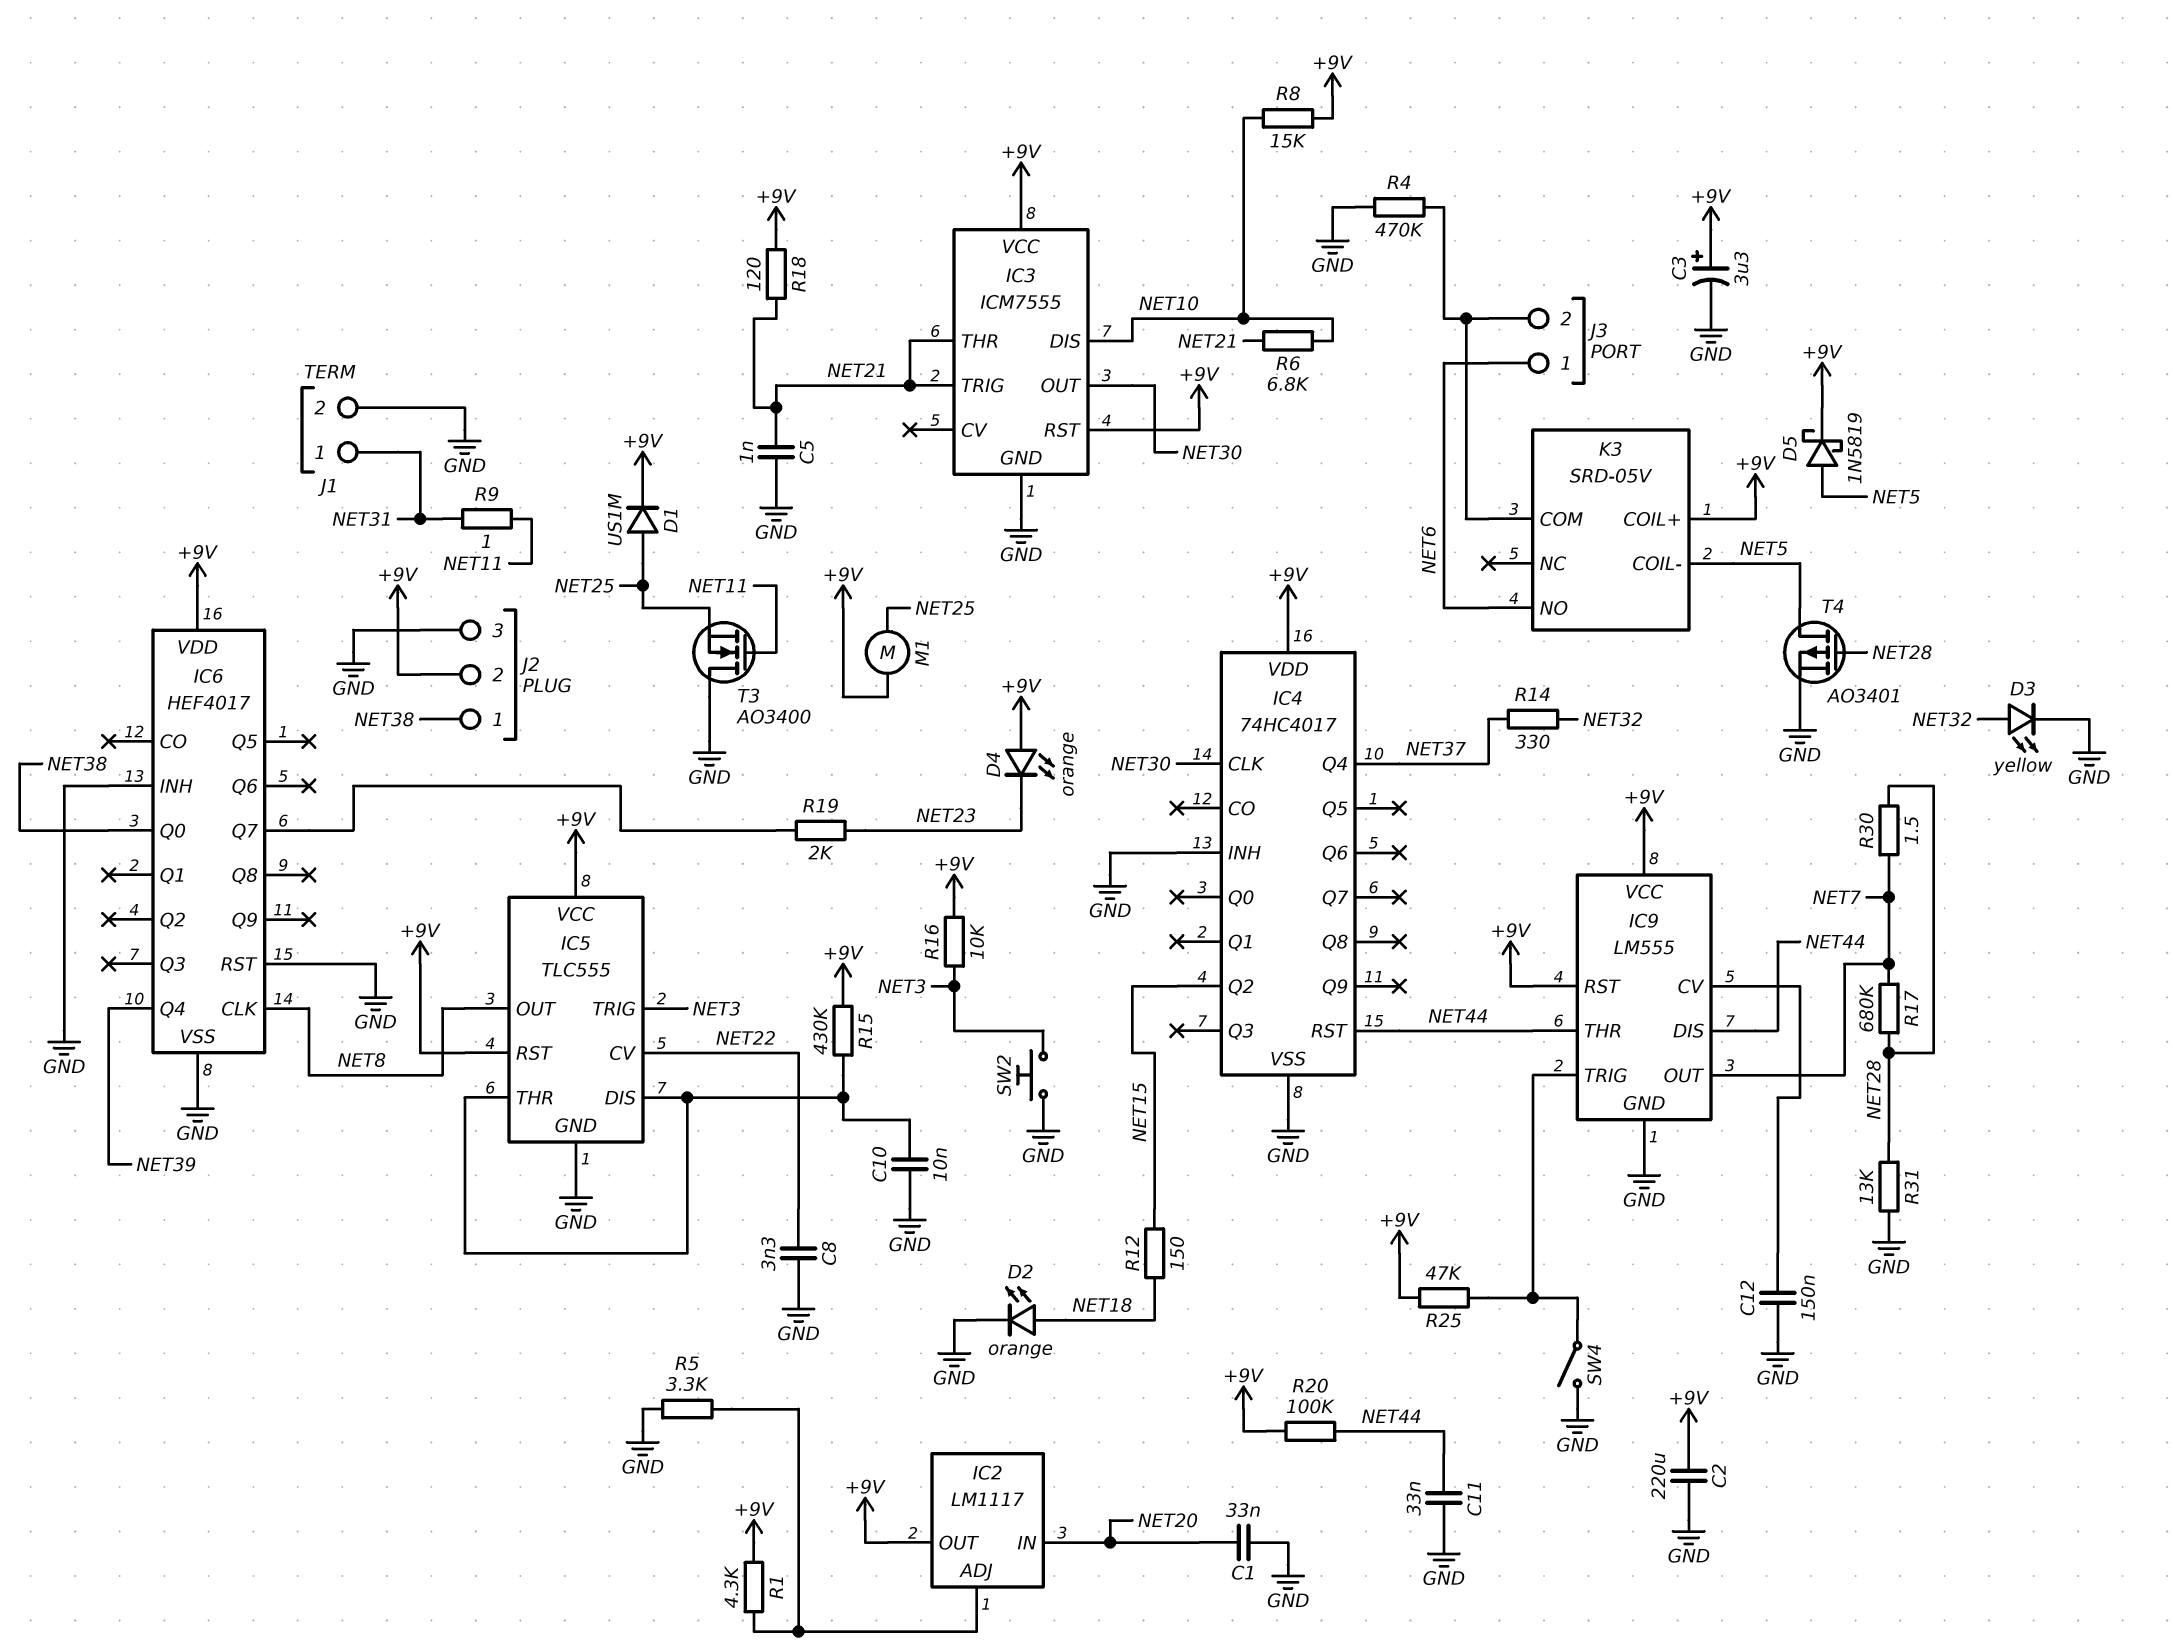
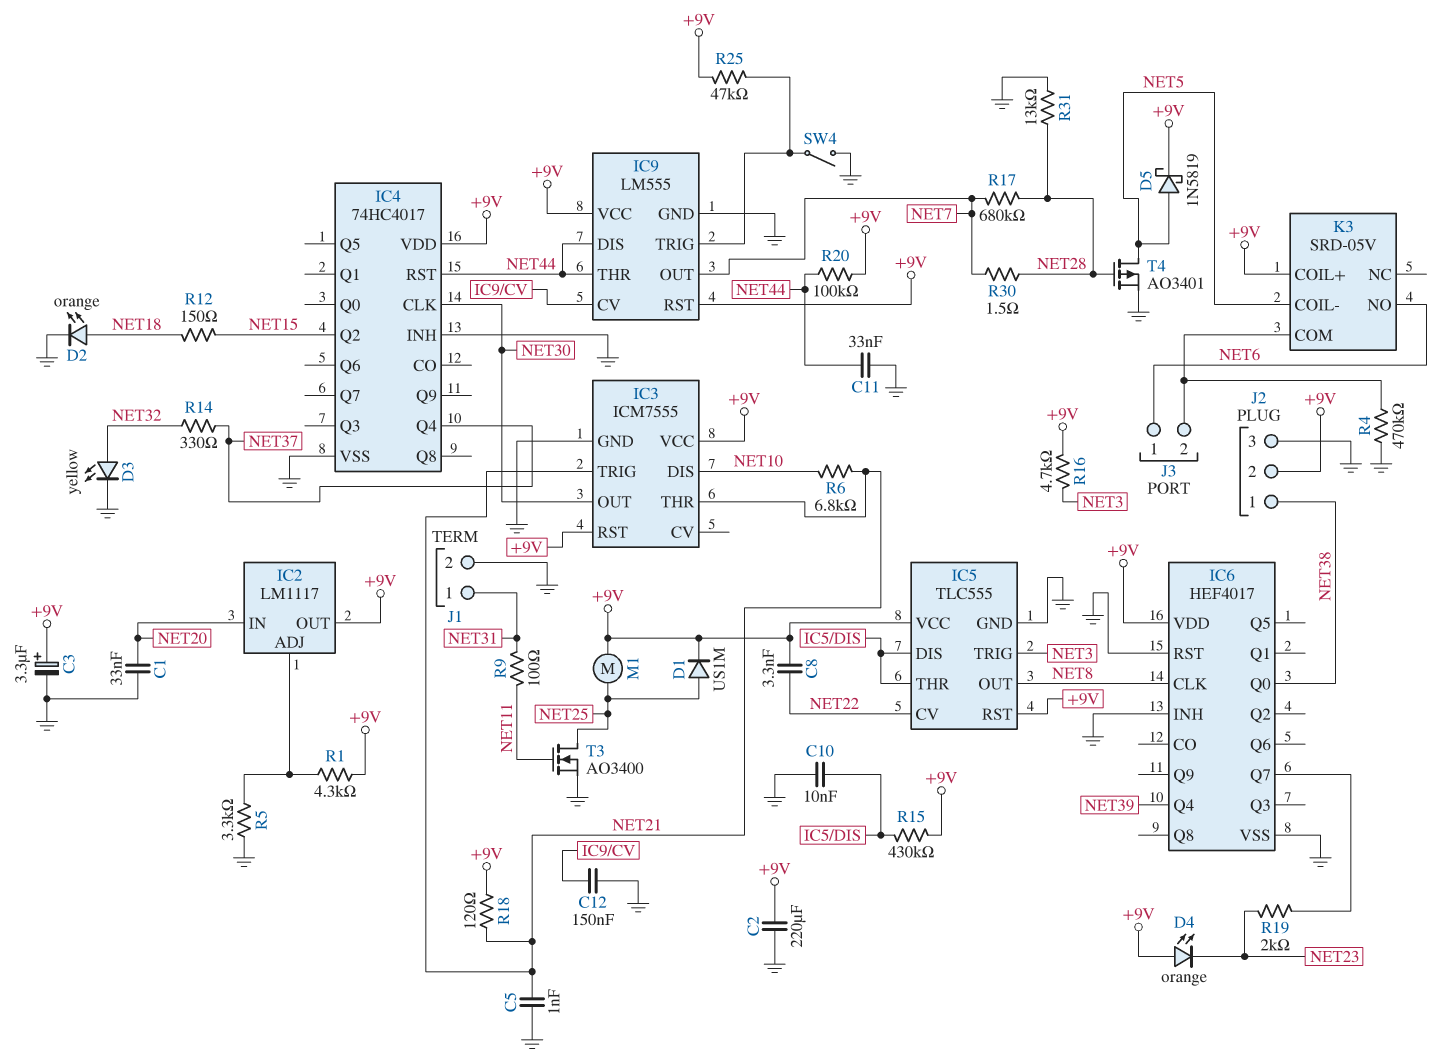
C8: 3.3nF (GND, NET22) -> 3.3nF (+9V, NET22)
R8: 15k (+9V, NET10) -> none
R9: 1 (NET11, NET31) -> 100 (NET11, NET31)
R16: 10k (+9V, NET3) -> 4.7k (+9V, NET3)
SW2: button (GND, NET3) -> none
T3: NMOS AO3400 (G NET11, D GND, S NET25) -> NMOS AO3400 (G NET11, D NET25, S GND)

